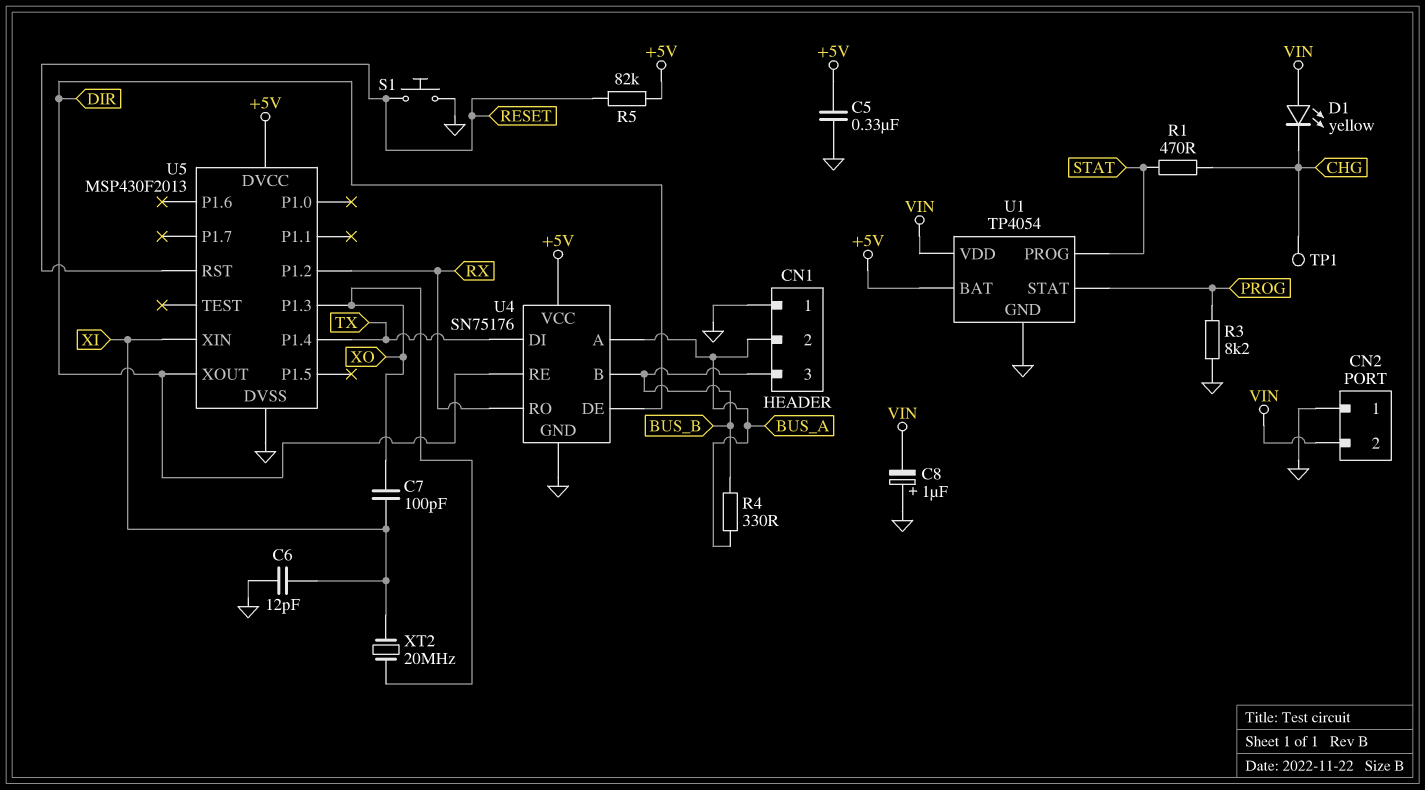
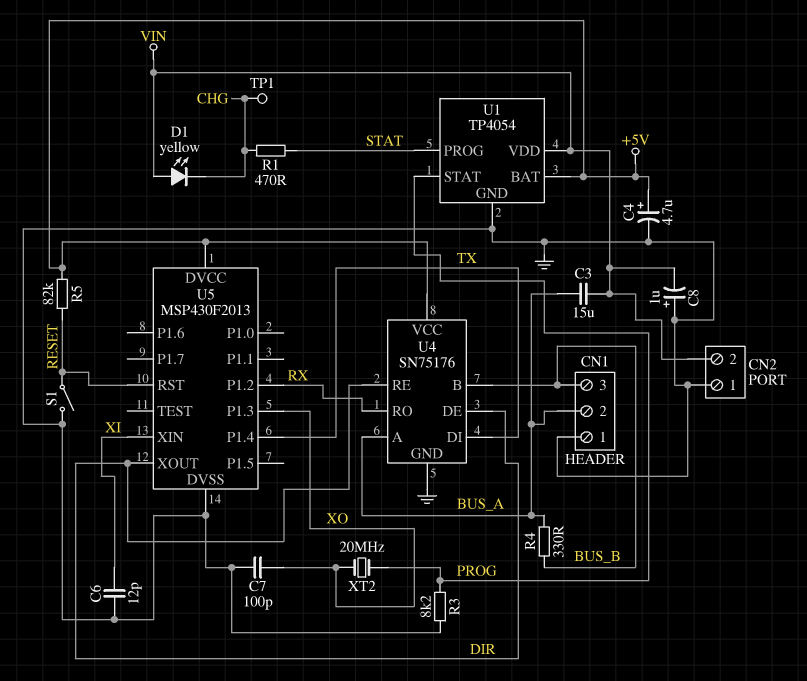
C3: none -> 15uF (BUS_A, VIN)
C4: none -> 4.7uF (plus +5V, minus GND)
C5: 330nF (+5V, GND) -> none
C7: 100pF (XI, XO) -> 100pF (GND, XO)
S1: button (GND, RESET) -> switch (GND, RESET)
XT2: 20MHz (XI, XO) -> 20MHz (PROG, XO)

